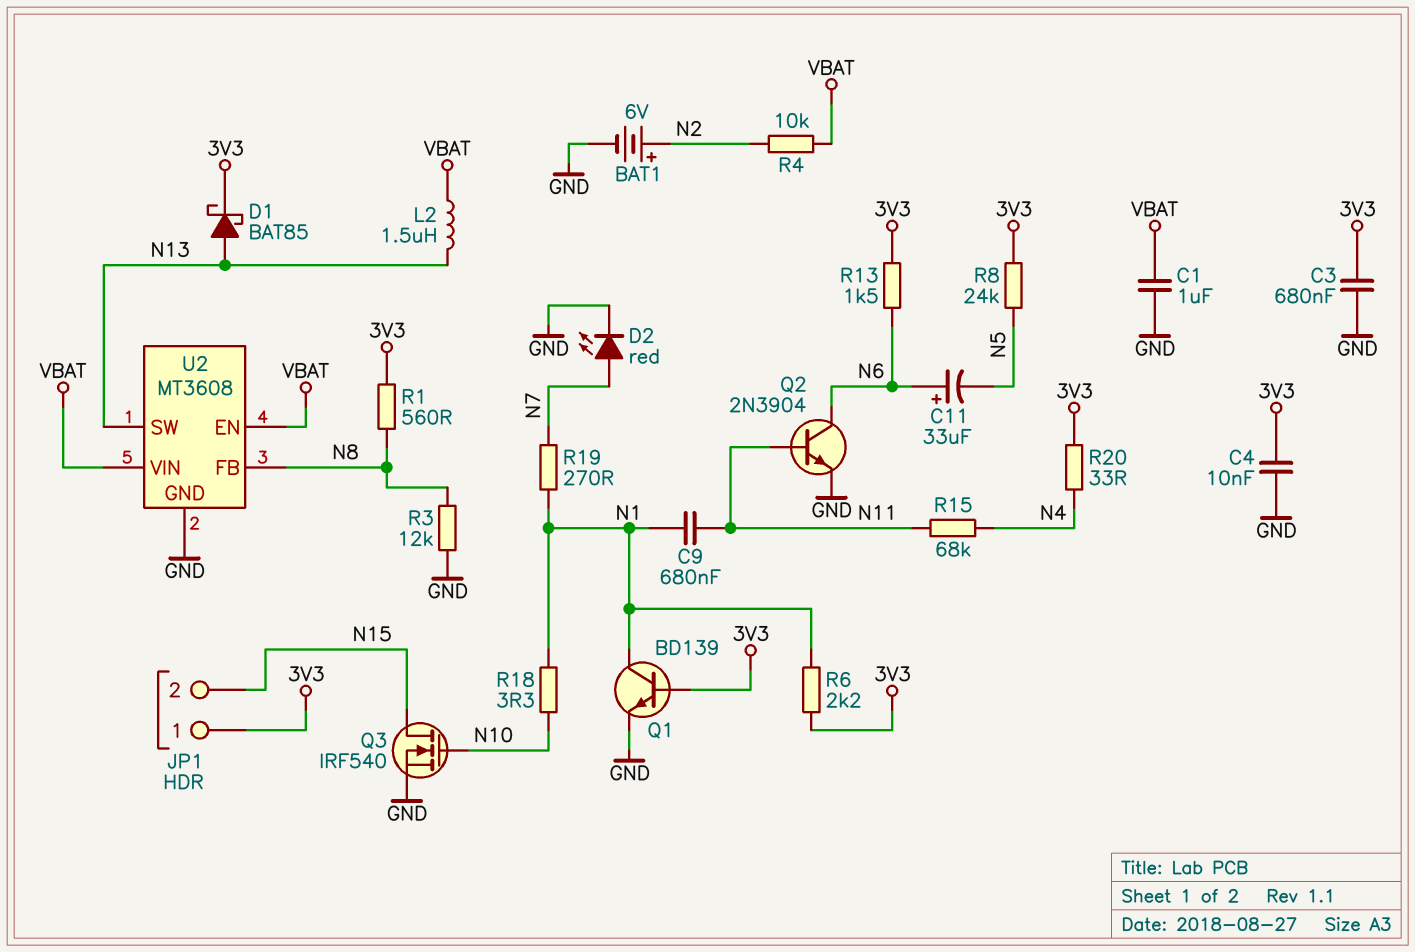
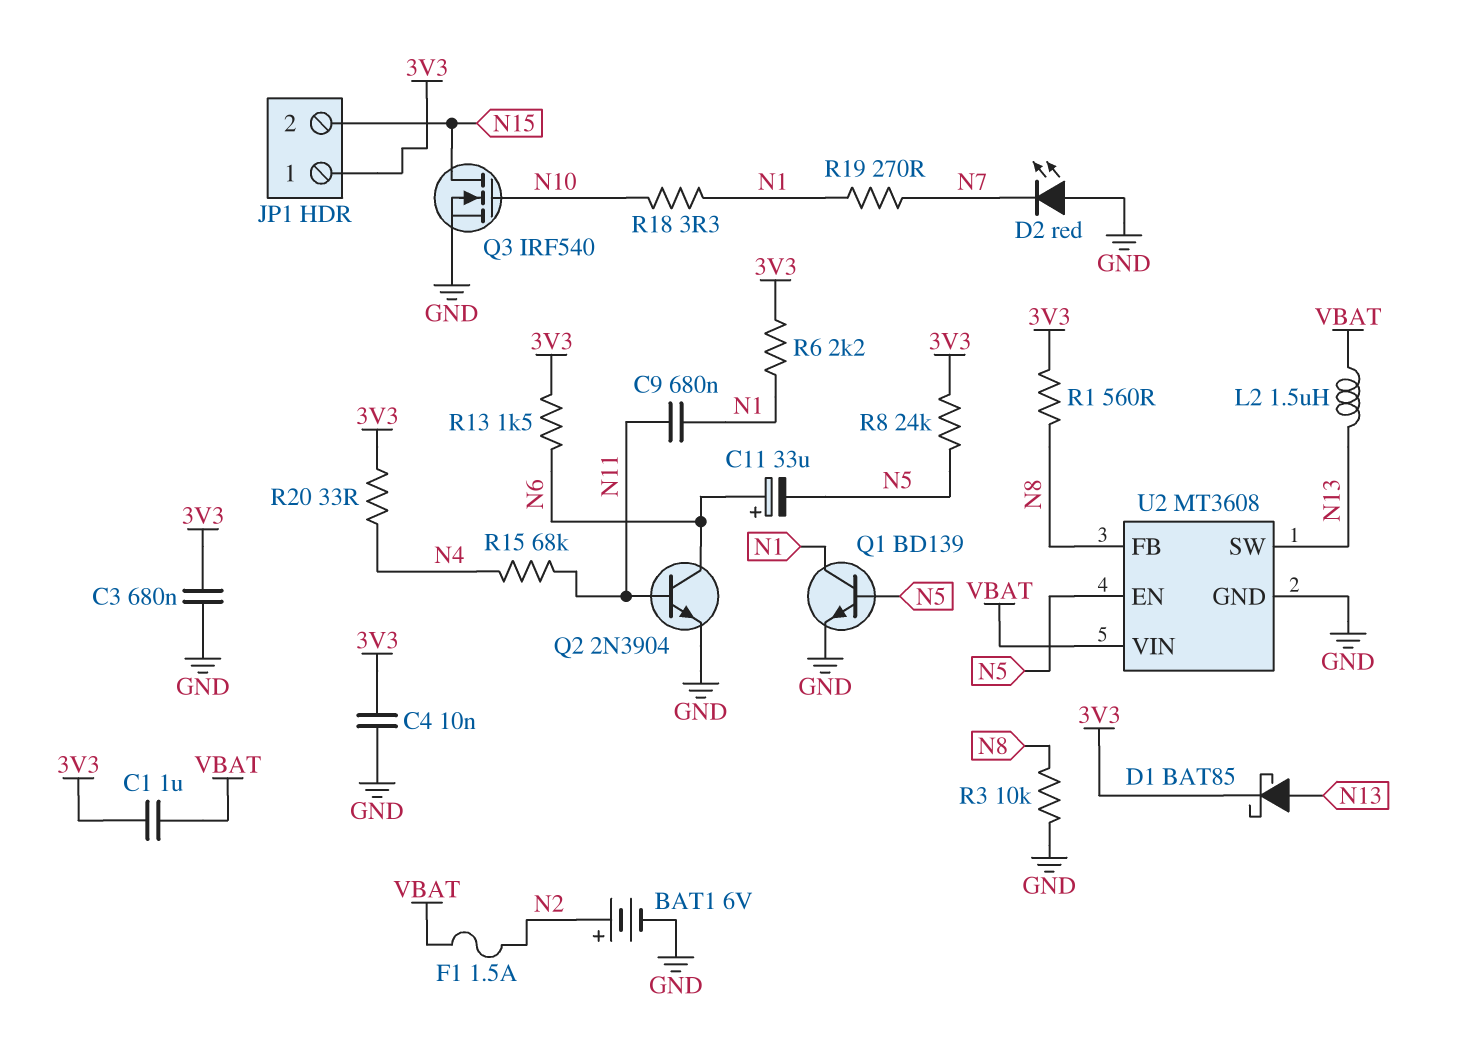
C1: 1uF (GND, VBAT) -> 1uF (3V3, VBAT)
D2: LED red (A N7, K GND) -> LED red (A GND, K N7)
F1: none -> 1.5A (N2, VBAT)
Q1: NPN BD139 (B 3V3, C N1, E GND) -> NPN BD139 (B N5, C N1, E GND)
R3: 12k (GND, N8) -> 10k (GND, N8)
R4: 10k (N2, VBAT) -> none
U2 pin EN: VBAT -> N5

